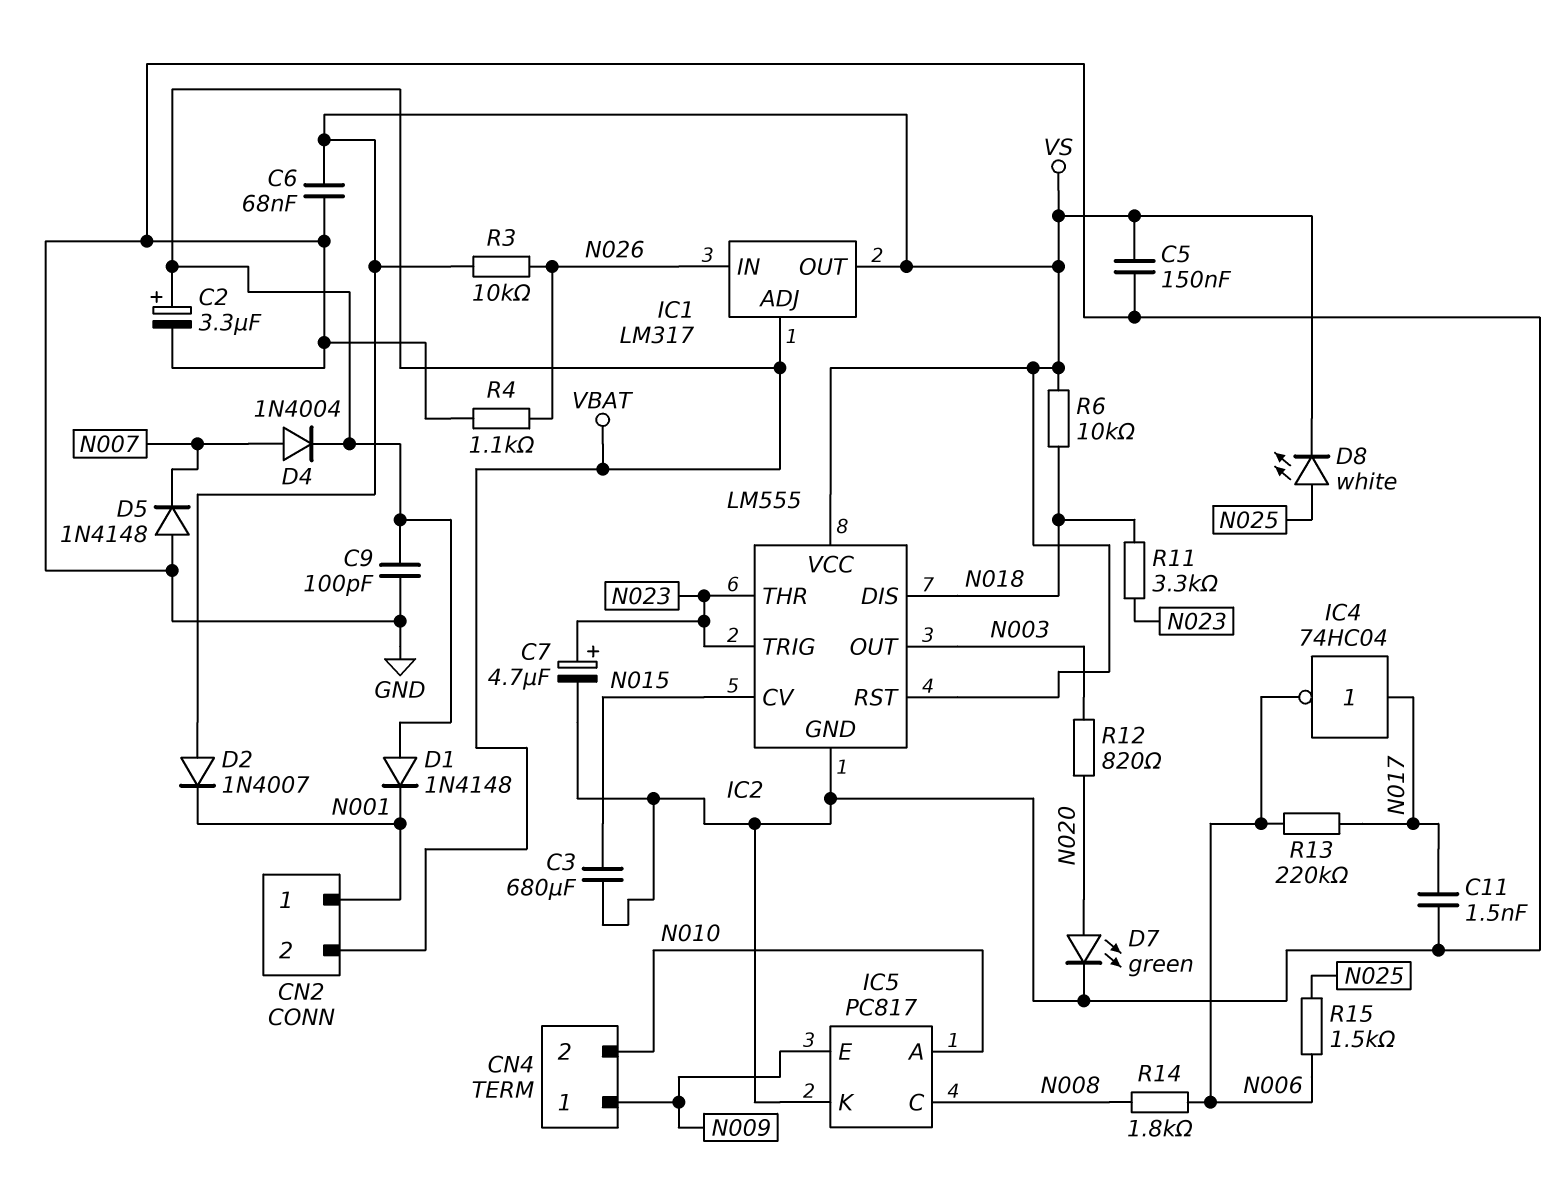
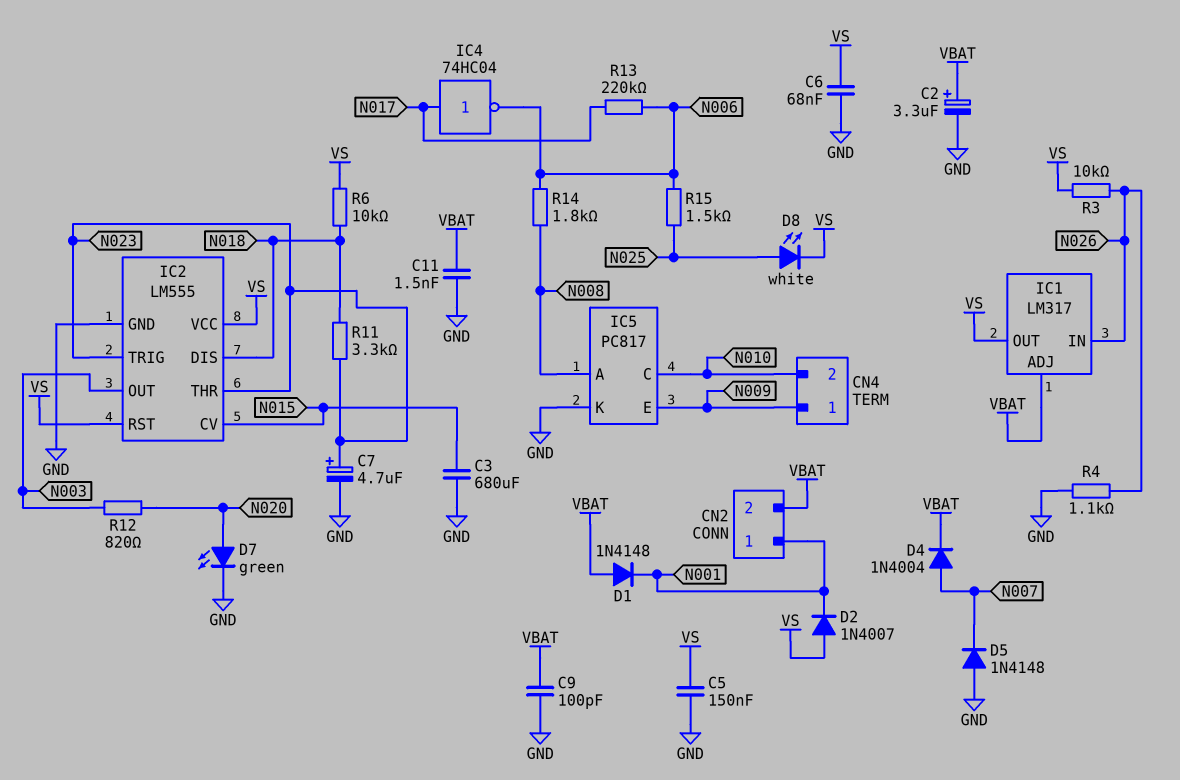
C11: 1.5nF (GND, N017) -> 1.5nF (GND, VBAT)
IC5 pin A: N010 -> N008
IC5 pin C: N008 -> N010

